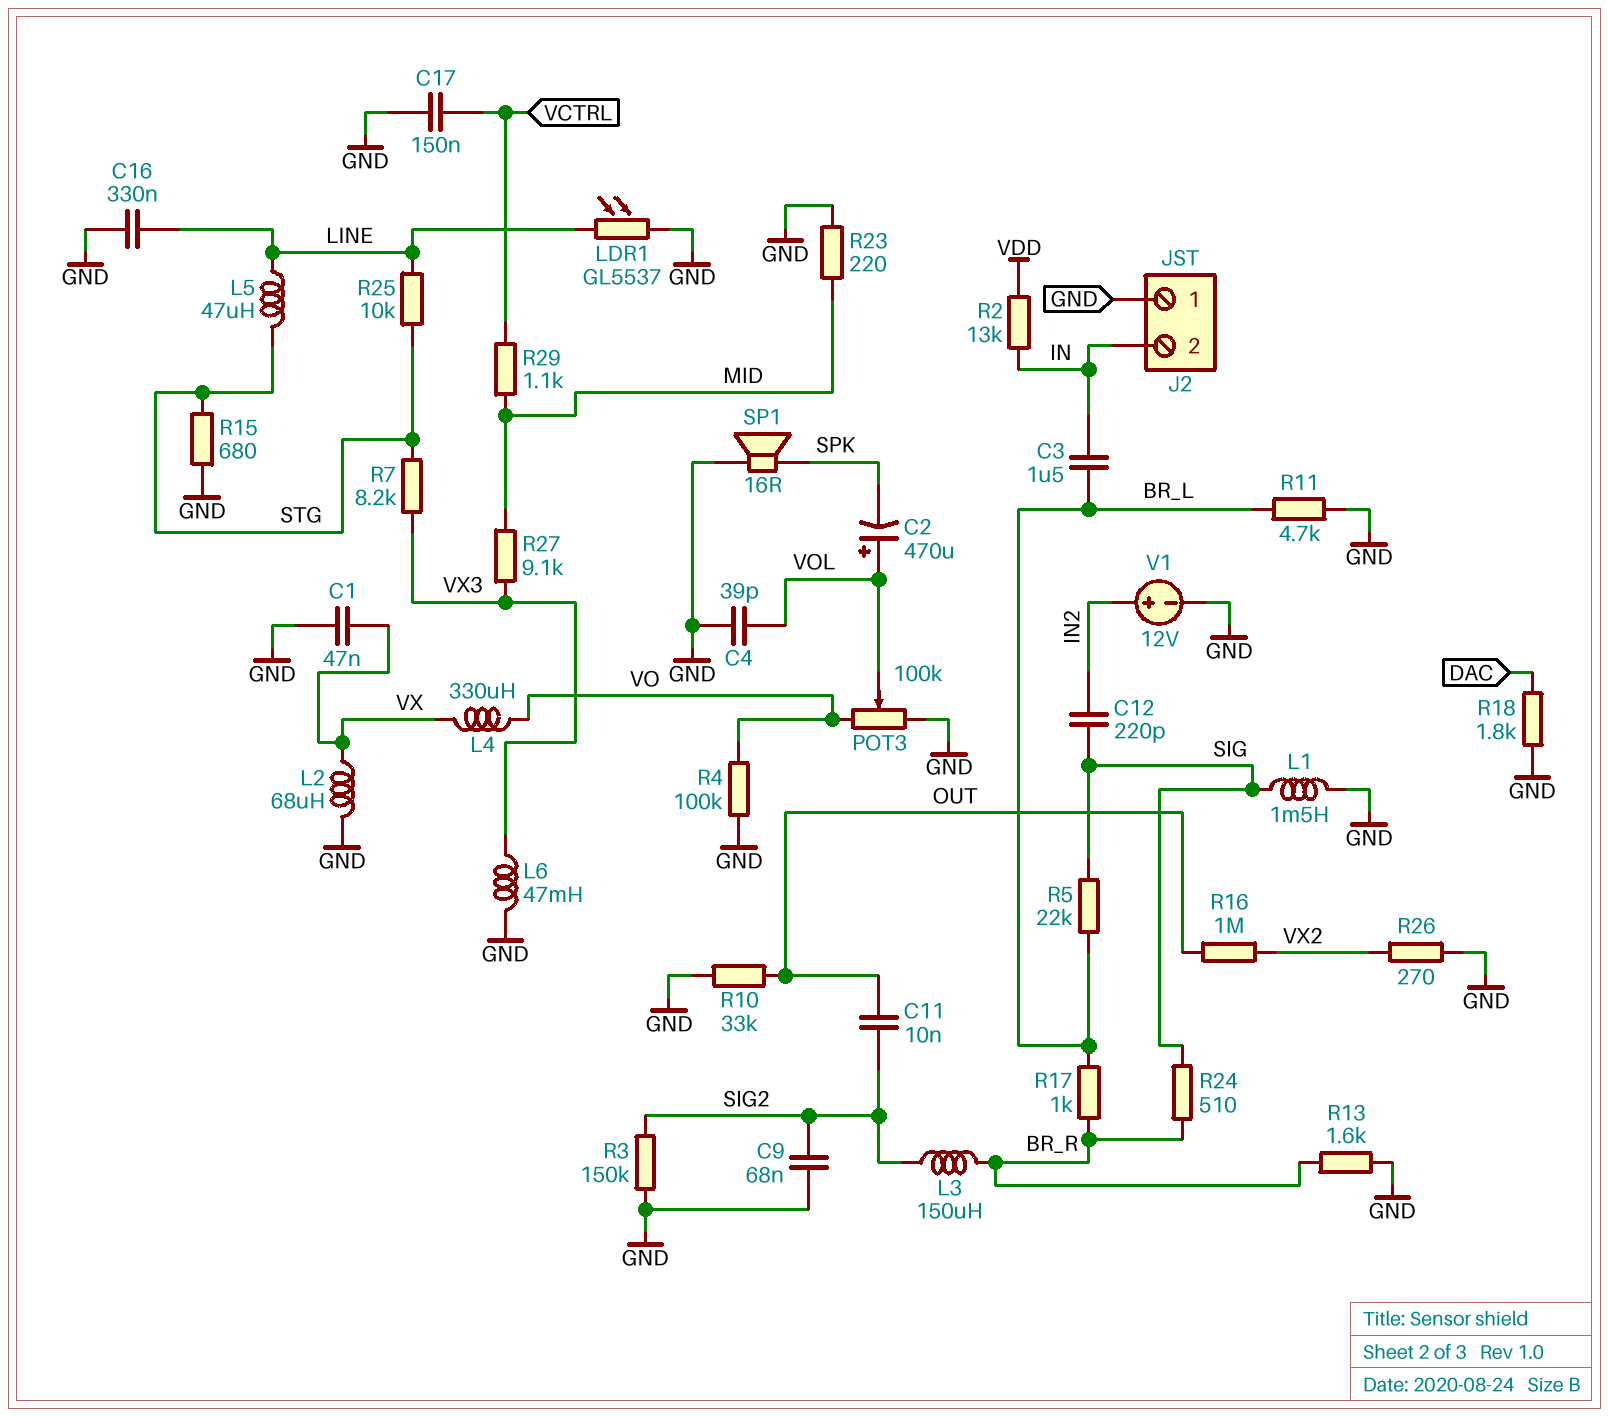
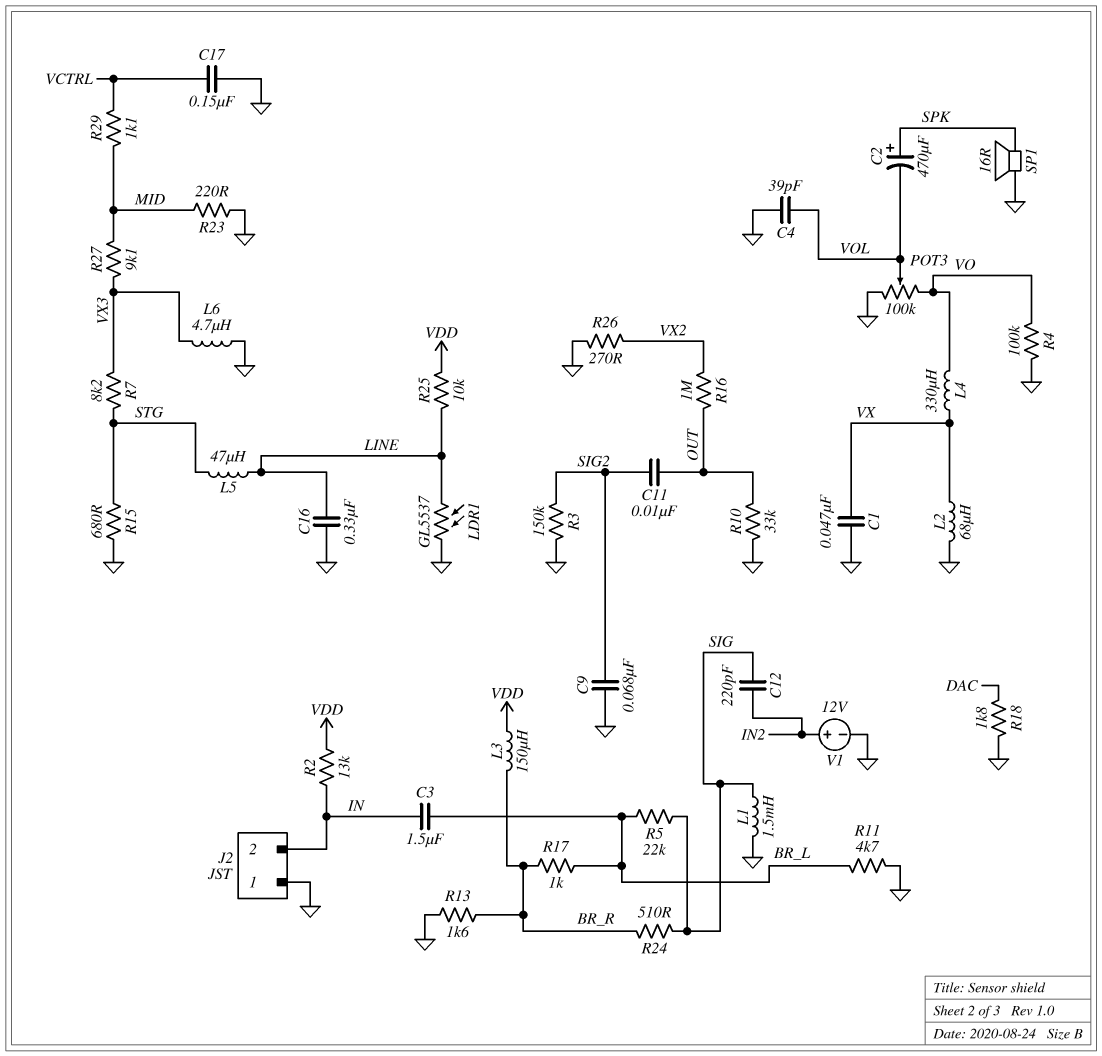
C2: 470uF (plus VOL, minus SPK) -> 470uF (plus SPK, minus VOL)
L3: 150uH (BR_R, SIG2) -> 150uH (BR_R, VDD)
L6: 47mH (GND, VX3) -> 4.7uH (GND, VX3)
R25: 10k (LINE, STG) -> 10k (LINE, VDD)

